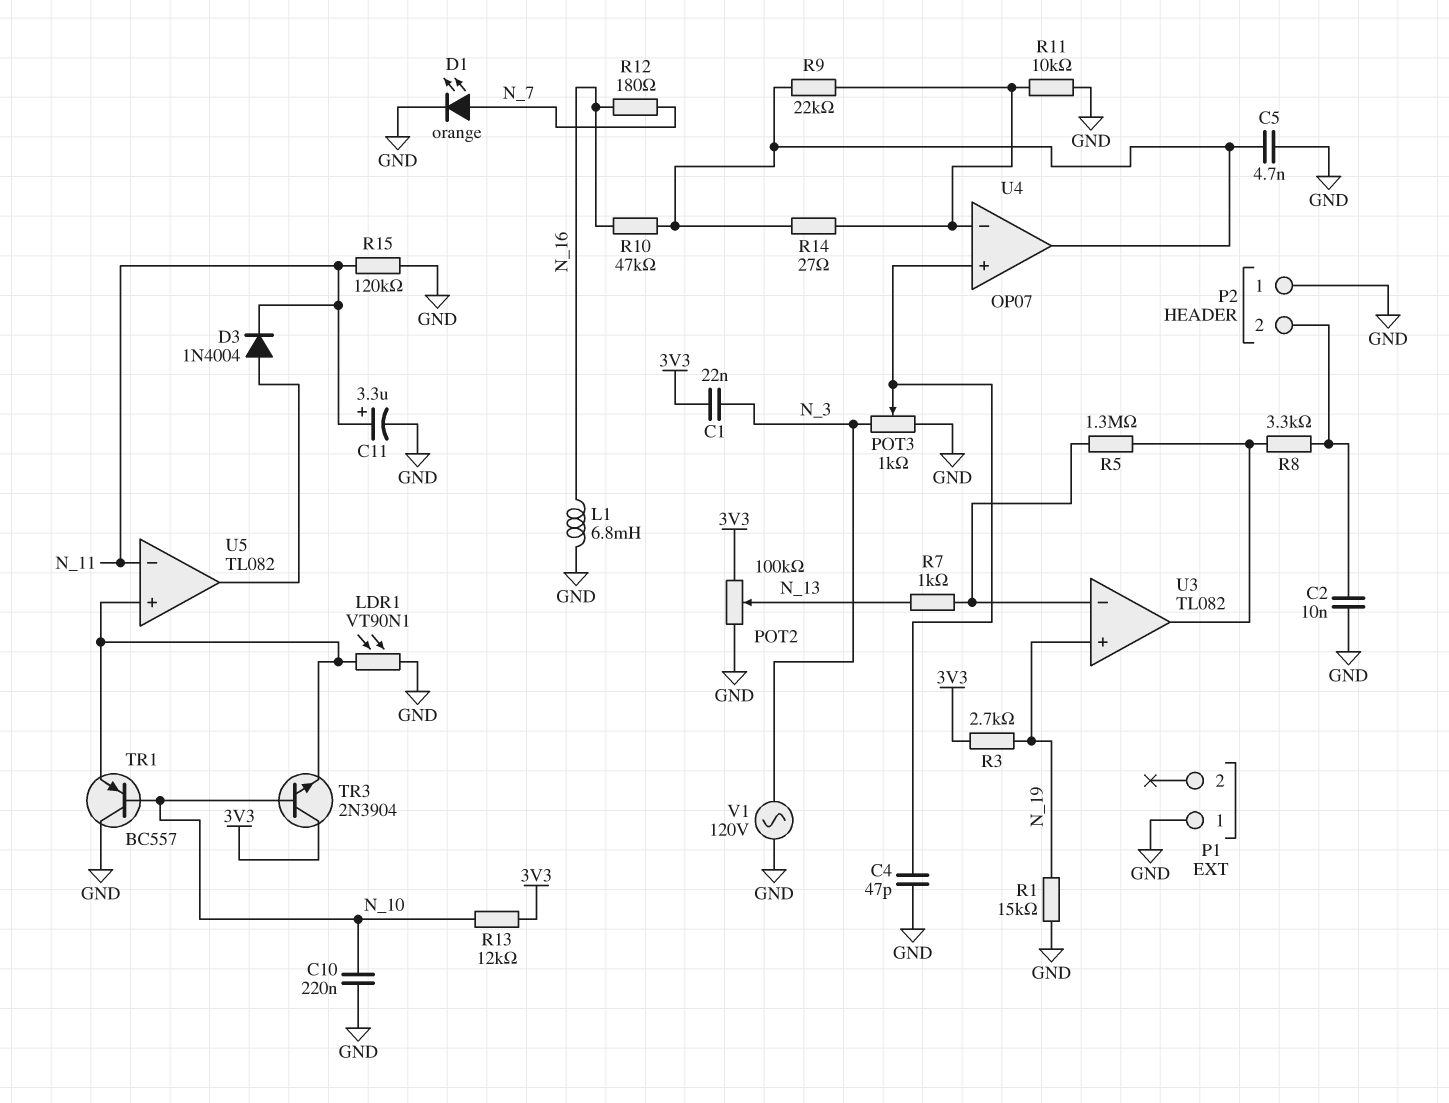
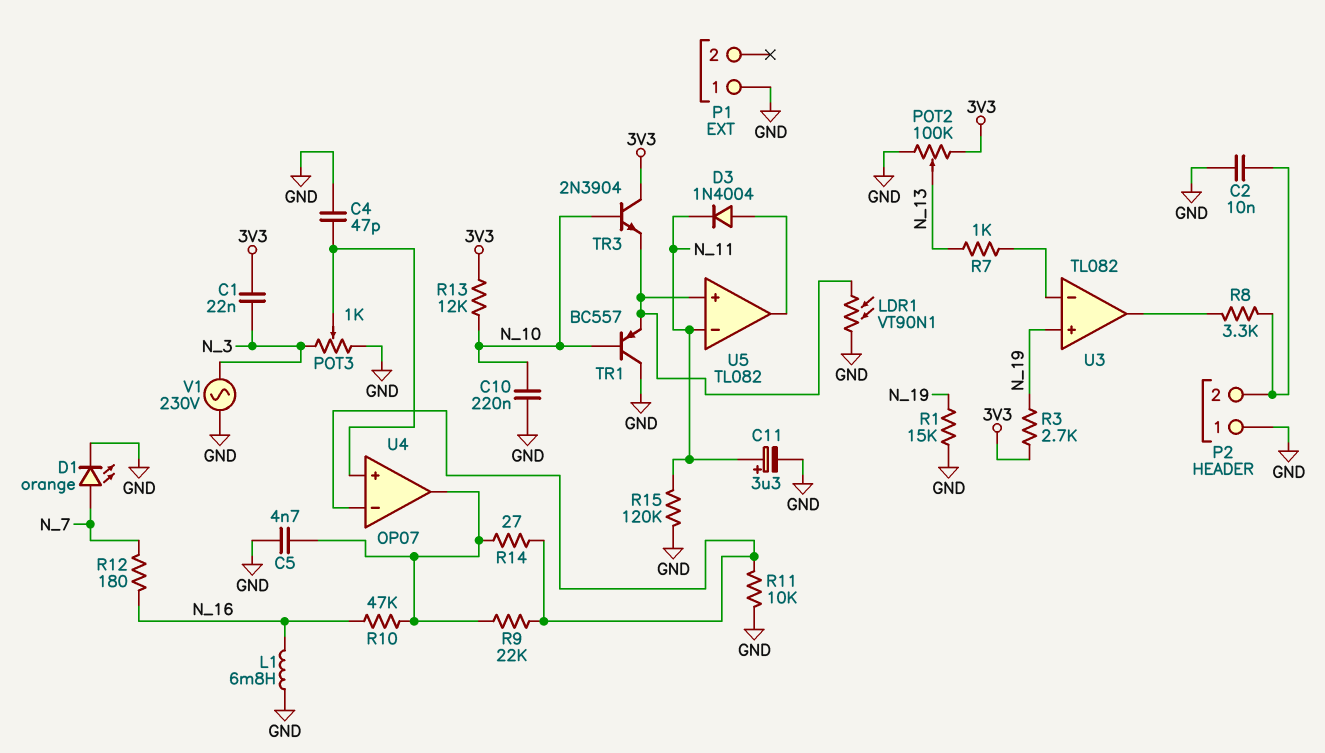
R5: 1.3M (U3/in-, U3/out) -> none
V1: AC 120V (GND, N_3) -> AC 230V (GND, N_3)

